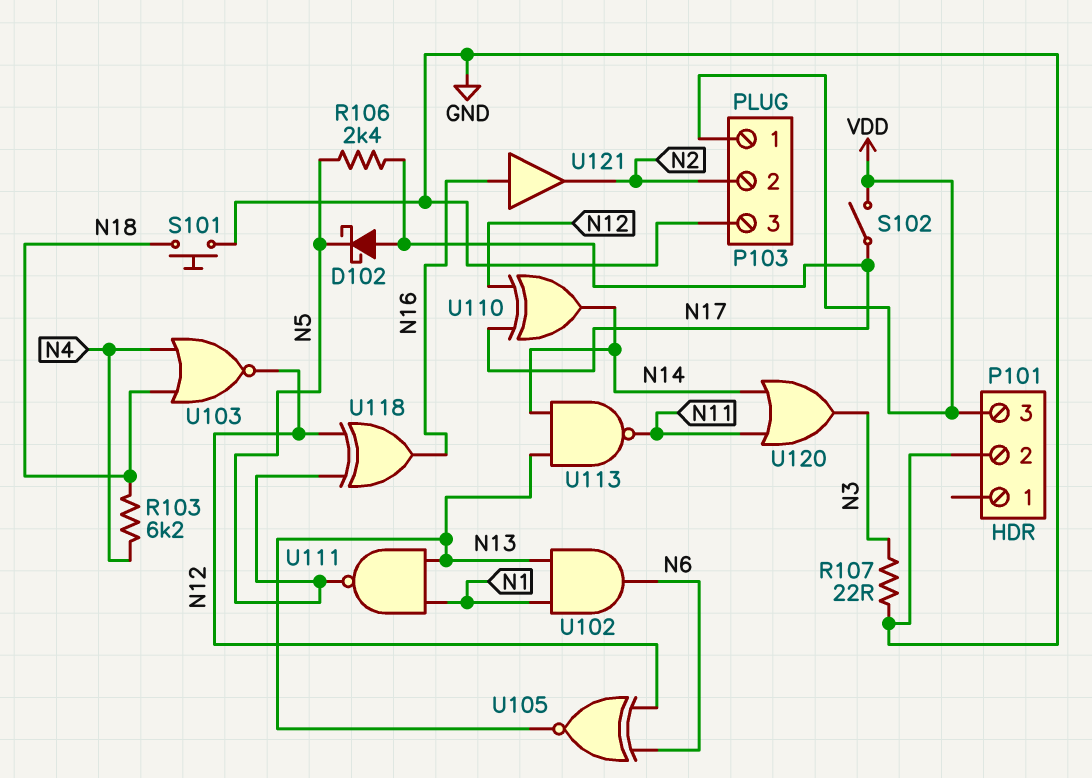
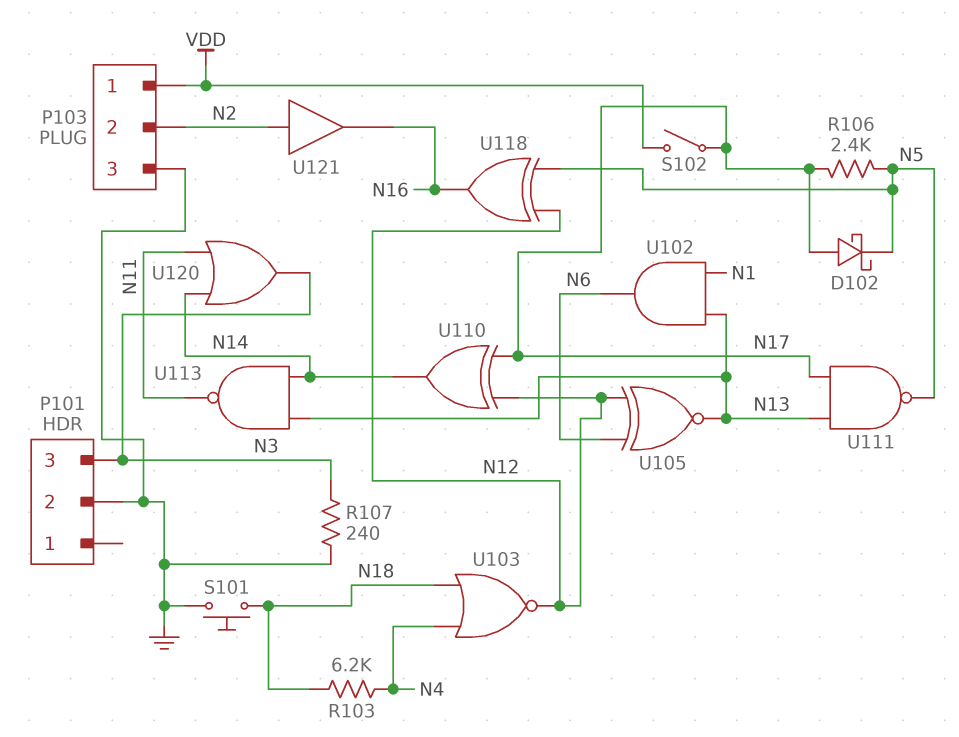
P101 pin 3: VDD -> N3
R107: 22 (GND, N3) -> 240 (GND, N3)
U111: NAND (in N1, in N13, out N5) -> NAND (in N13, in N17, out N5)
U121: buffer (in N16, out N2) -> buffer (in N2, out N16)

